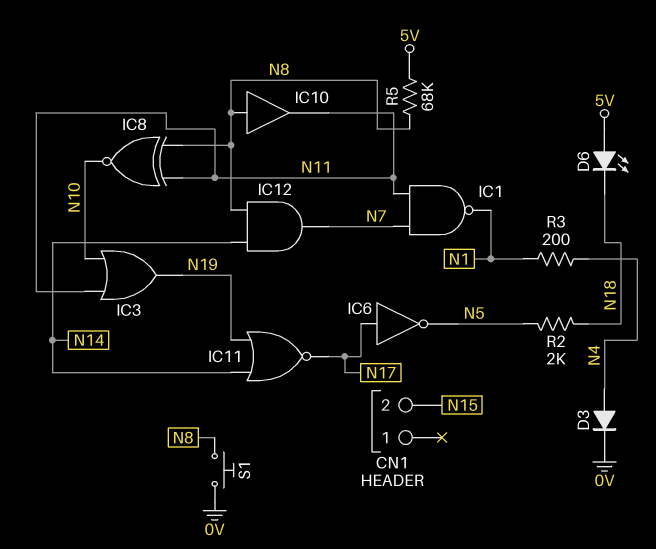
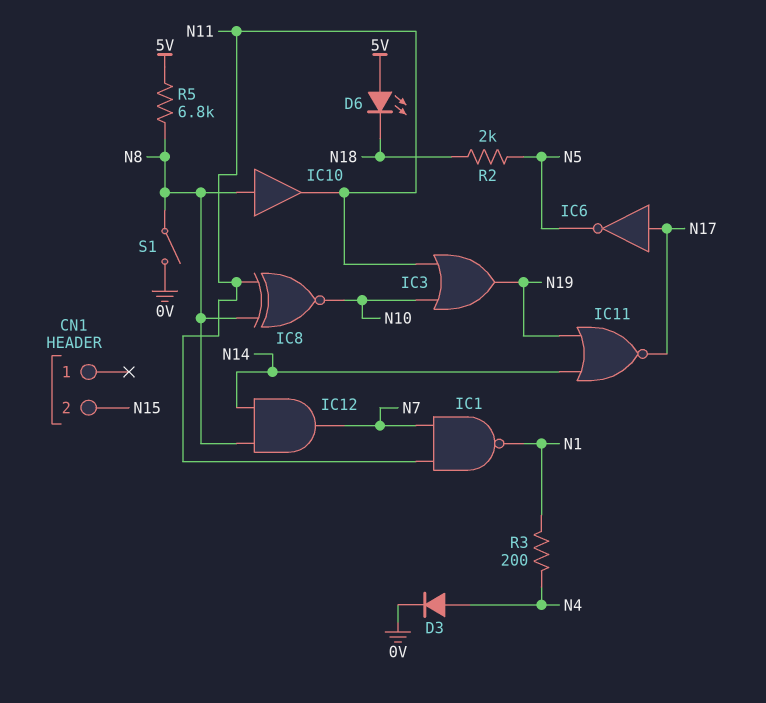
R5: 68k (5V, N8) -> 6.8k (5V, N8)
S1: button (0V, N8) -> switch (0V, N8)

